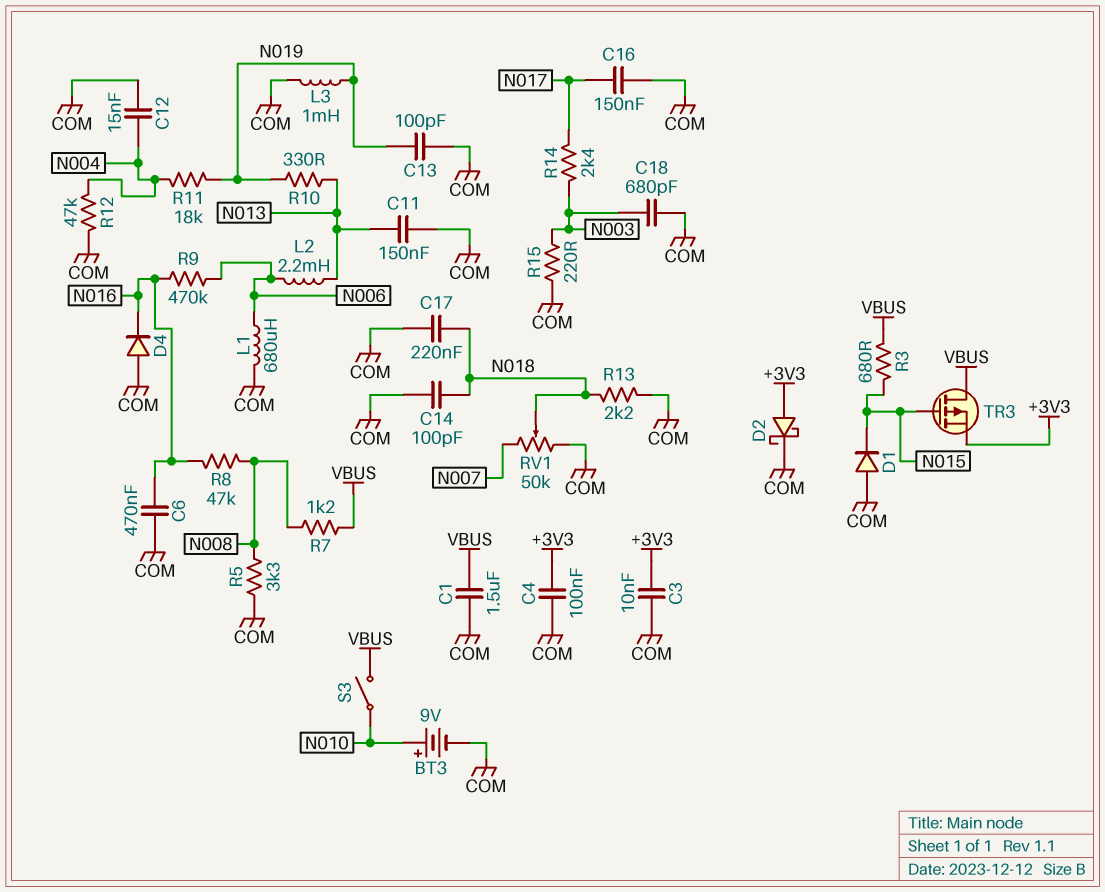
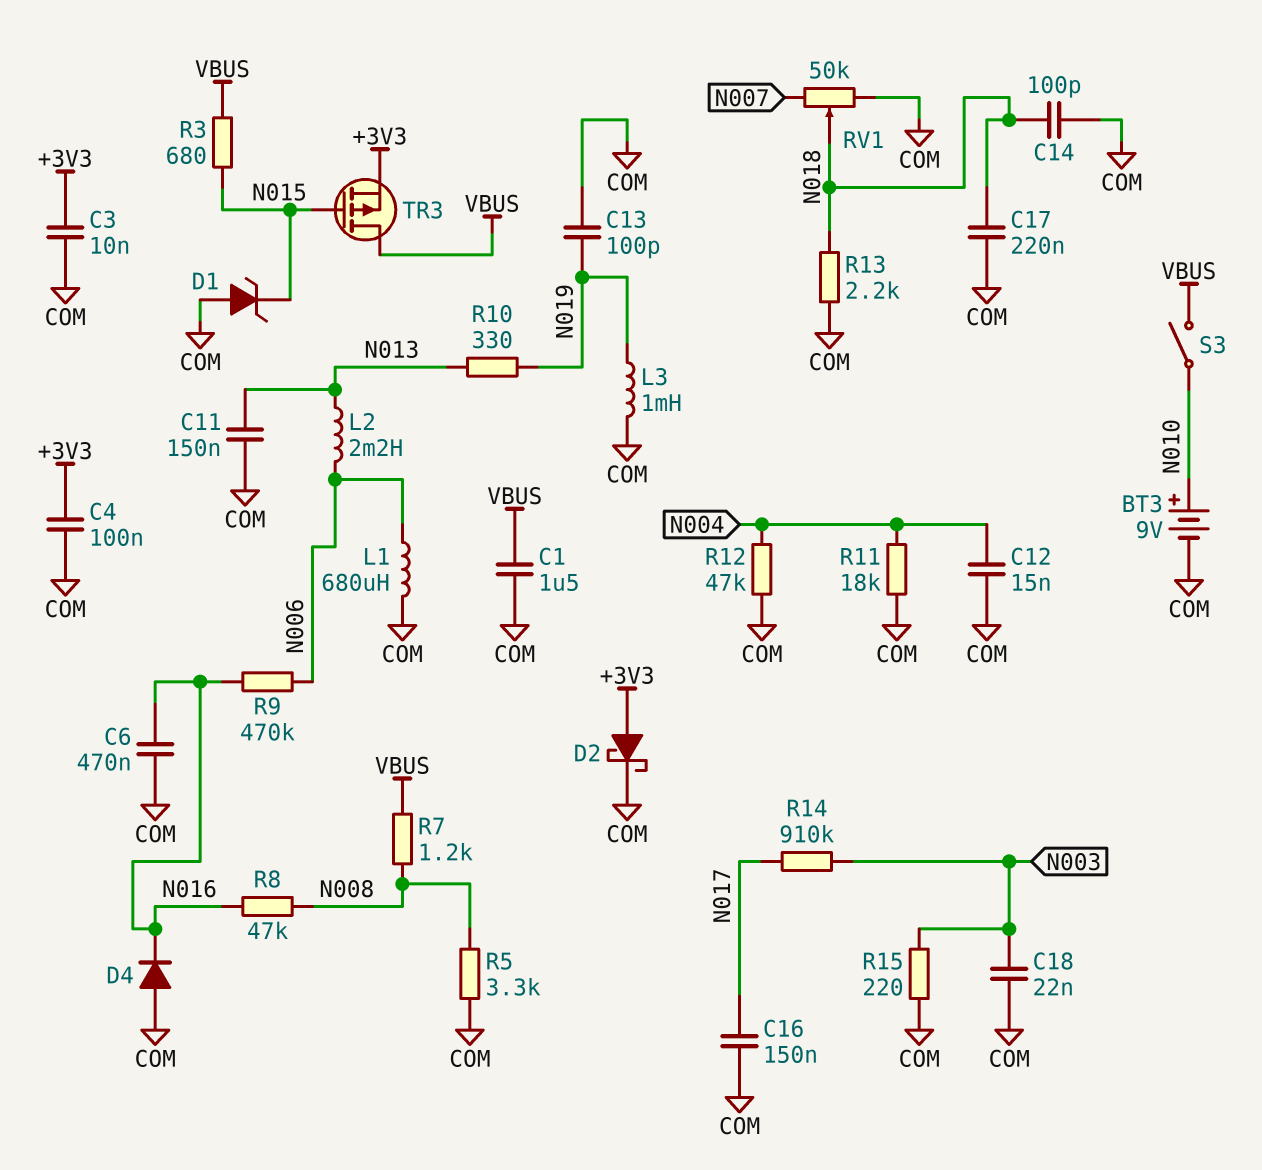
C18: 680pF (COM, N003) -> 22nF (COM, N003)
D1: diode (A COM, K N015) -> zener (A COM, K N015)
R11: 18k (N004, N019) -> 18k (COM, N004)
R14: 2.4k (N003, N017) -> 910k (N003, N017)

